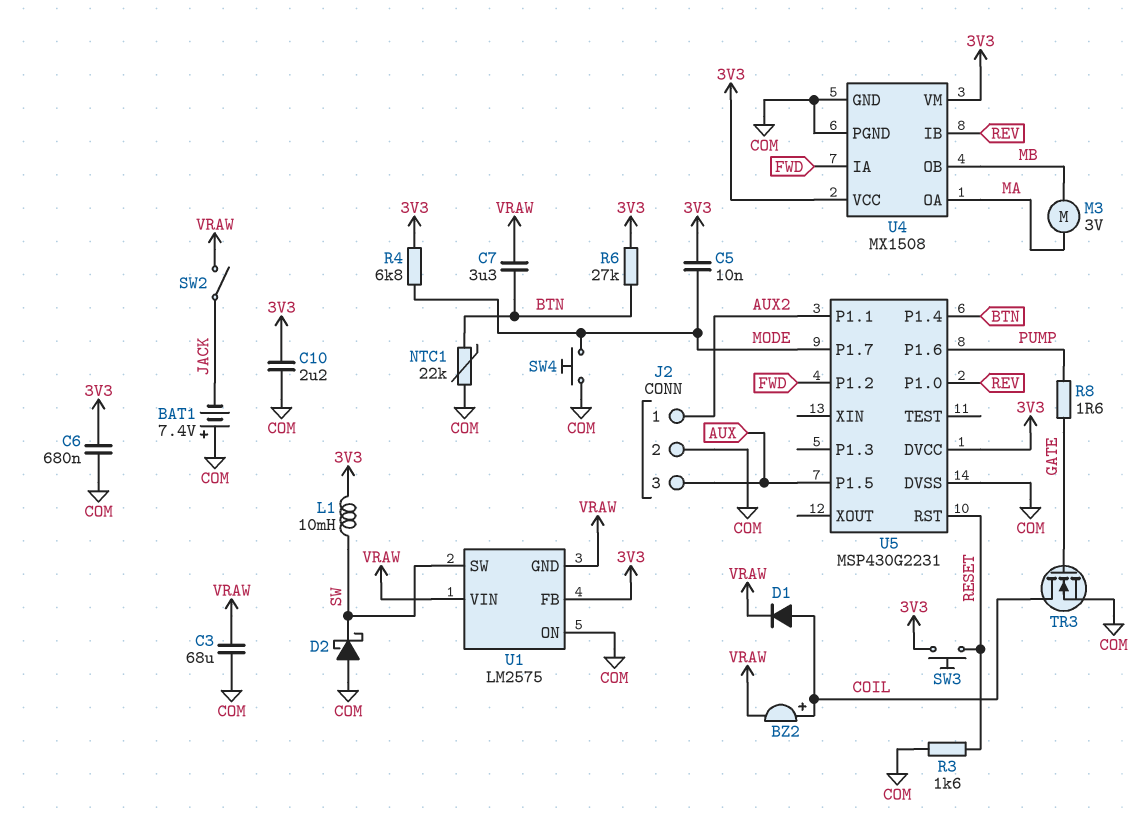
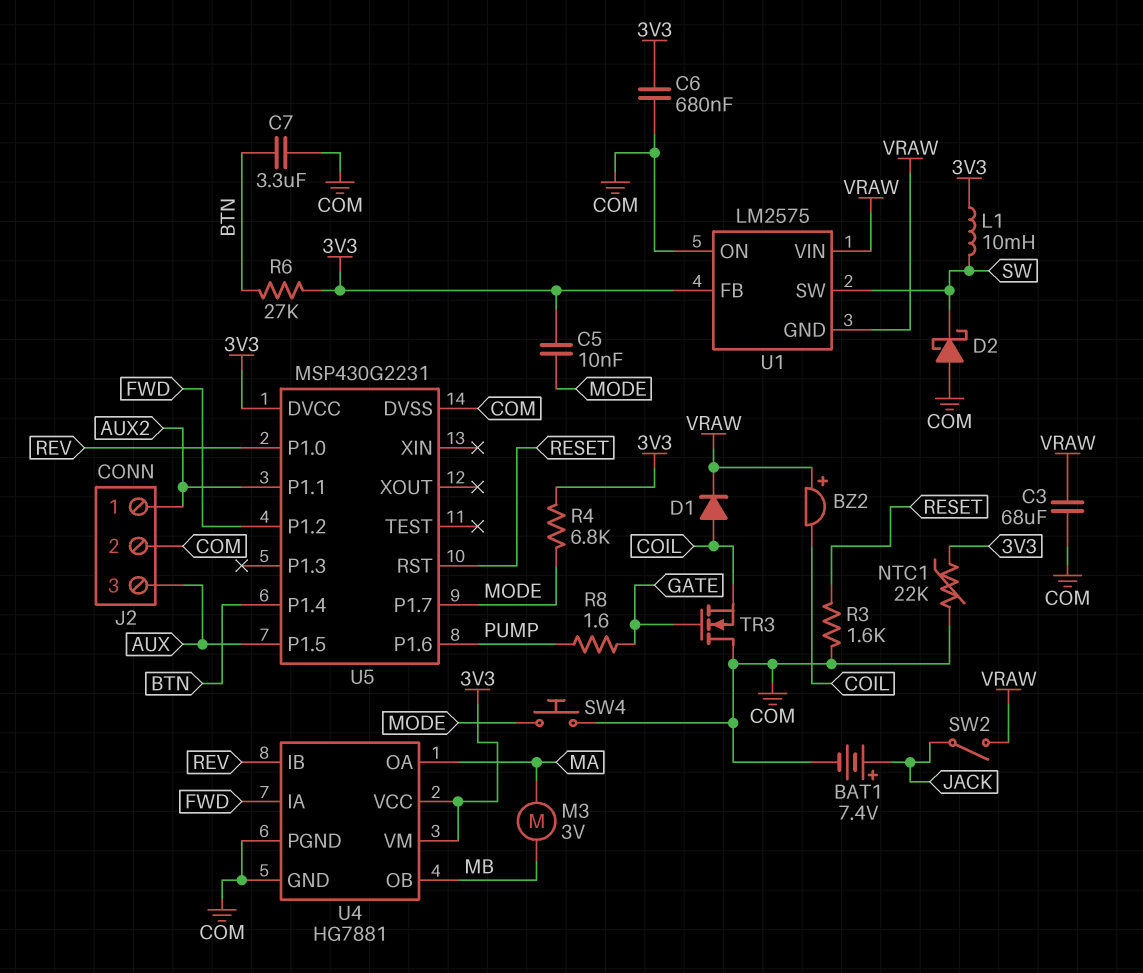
BAT1: 7.4V (plus COM, minus JACK) -> 7.4V (plus JACK, minus COM)
BZ2: buzzer (plus COIL, minus VRAW) -> buzzer (plus VRAW, minus COIL)
C7: 3.3uF (BTN, VRAW) -> 3.3uF (BTN, COM)
C10: 2.2uF (3V3, COM) -> none
NTC1: 22k (BTN, COM) -> 22k (3V3, COM)
SW3: button (3V3, RESET) -> none
TR3: NMOS (G GATE, D COIL, S COM) -> NMOS (G GATE, D COM, S COIL)
U4: MX1508 -> HG7881

